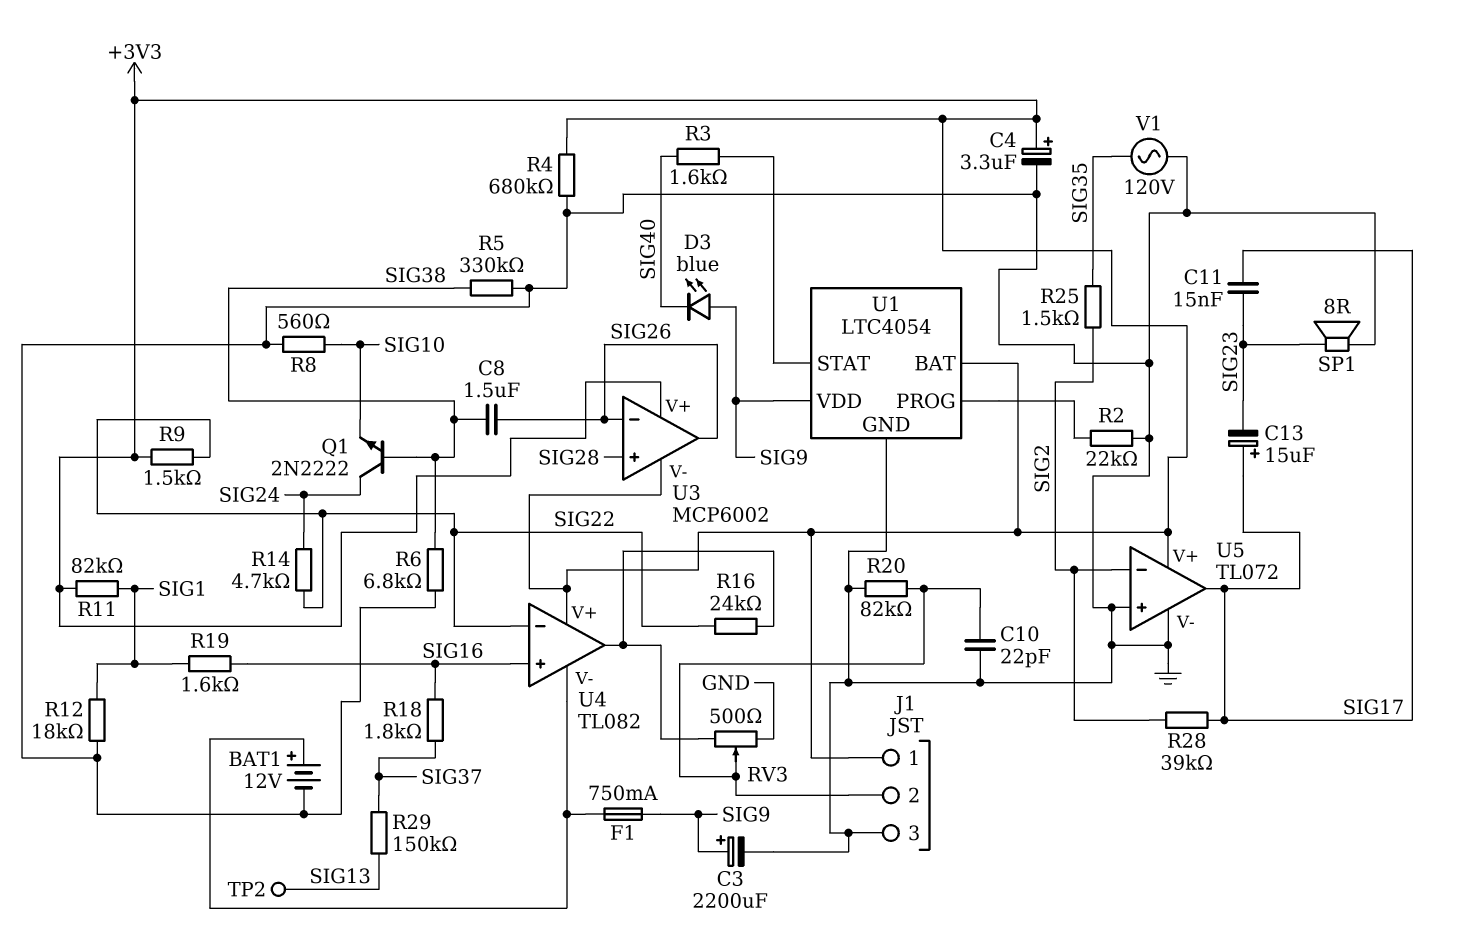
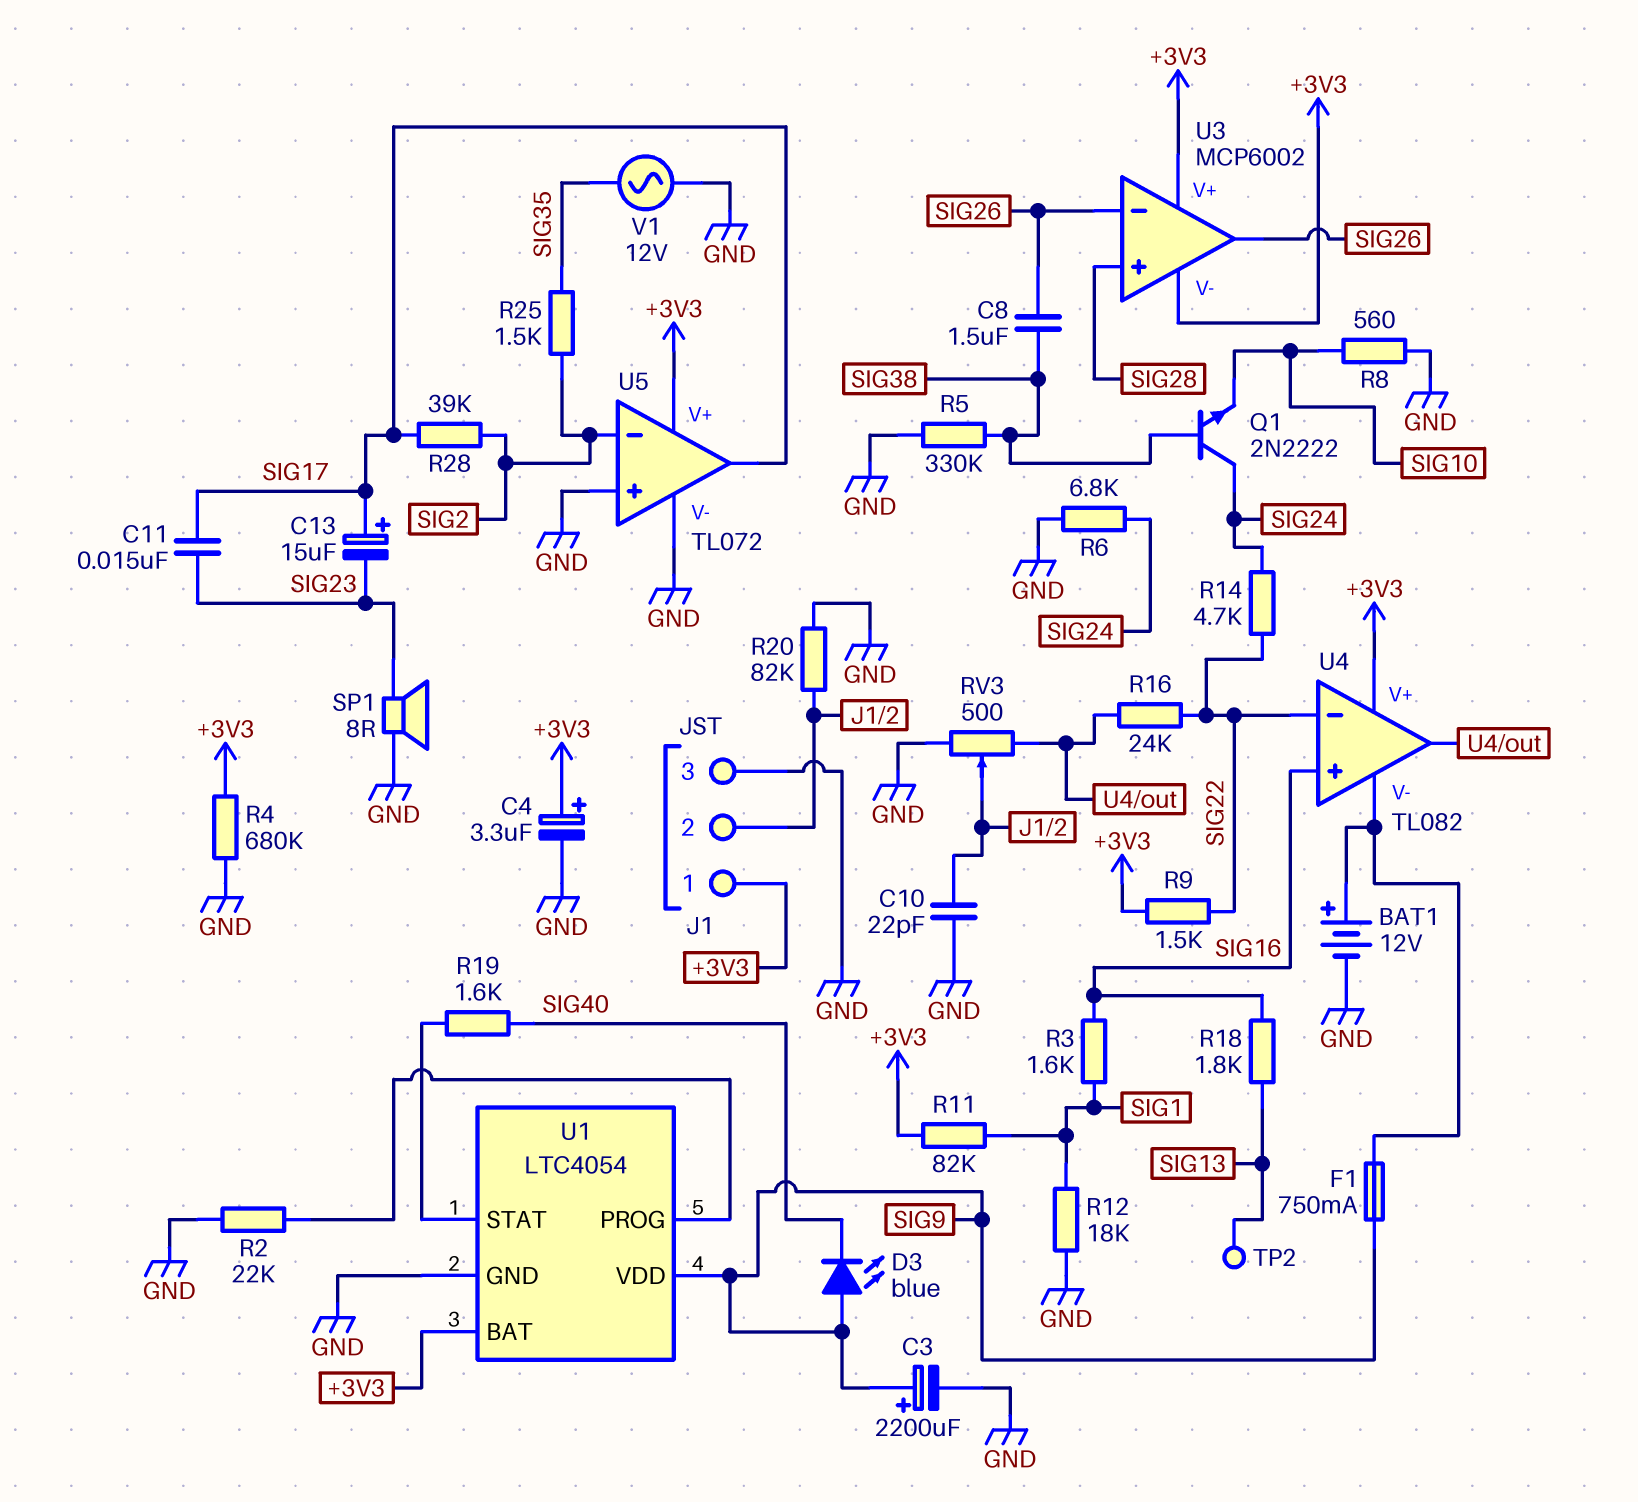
R3: 1.6k (SIG40, U1/STAT) -> 1.6k (SIG1, SIG16)
R6: 6.8k (GND, SIG38) -> 6.8k (GND, SIG24)
R18: 1.8k (SIG16, SIG37) -> 1.8k (SIG13, SIG16)
R19: 1.6k (SIG1, SIG16) -> 1.6k (SIG40, U1/STAT)
R29: 150k (SIG13, SIG37) -> none
V1: AC 120V (GND, SIG35) -> AC 12V (GND, SIG35)

